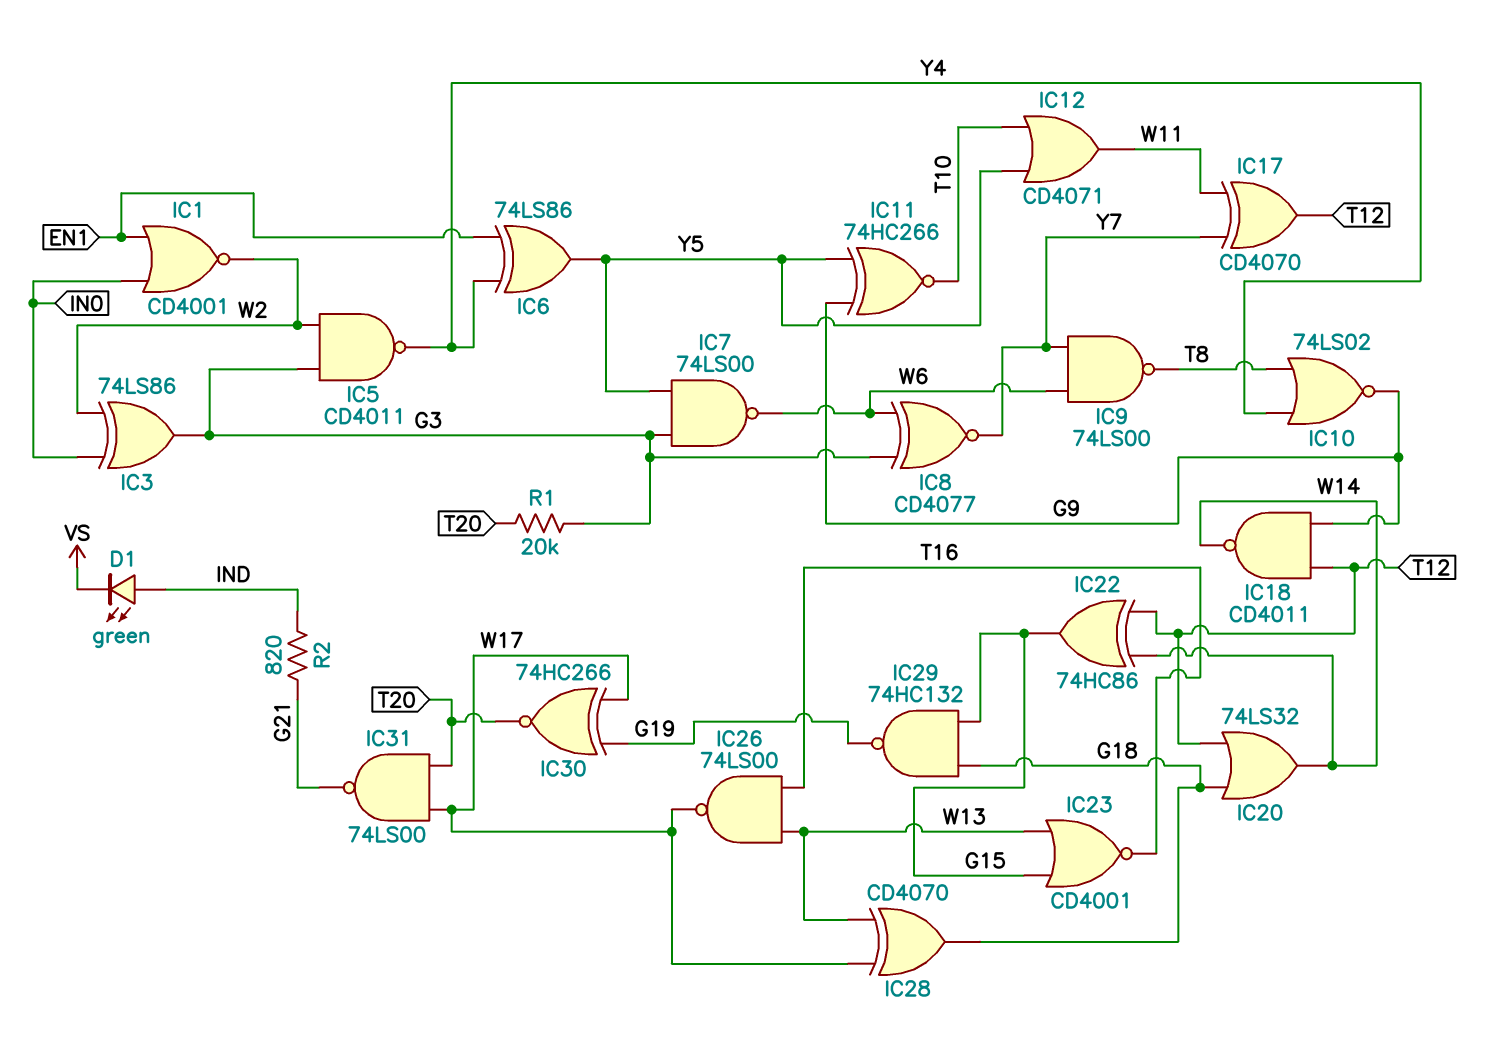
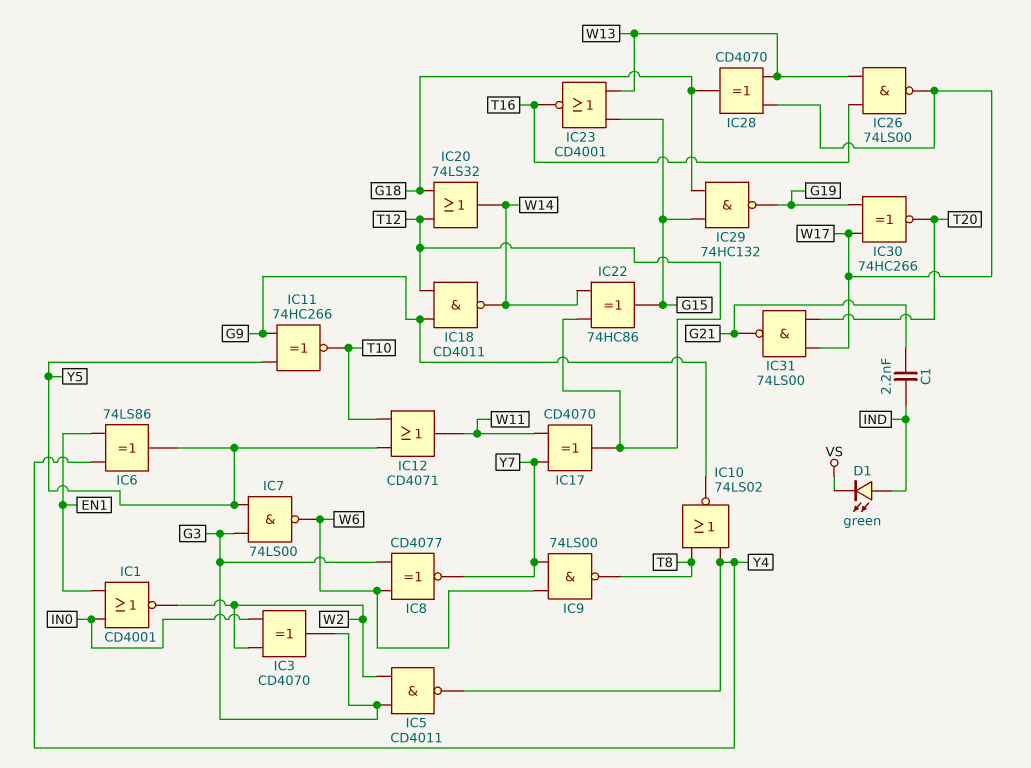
C1: none -> 2.2nF (G21, IND)
IC3: XOR 74LS86 (in IN0, in W2, out G3) -> XOR CD4070 (in IN0, in W2, out G3)
R1: 20k (G3, T20) -> none
R2: 820 (G21, IND) -> none

